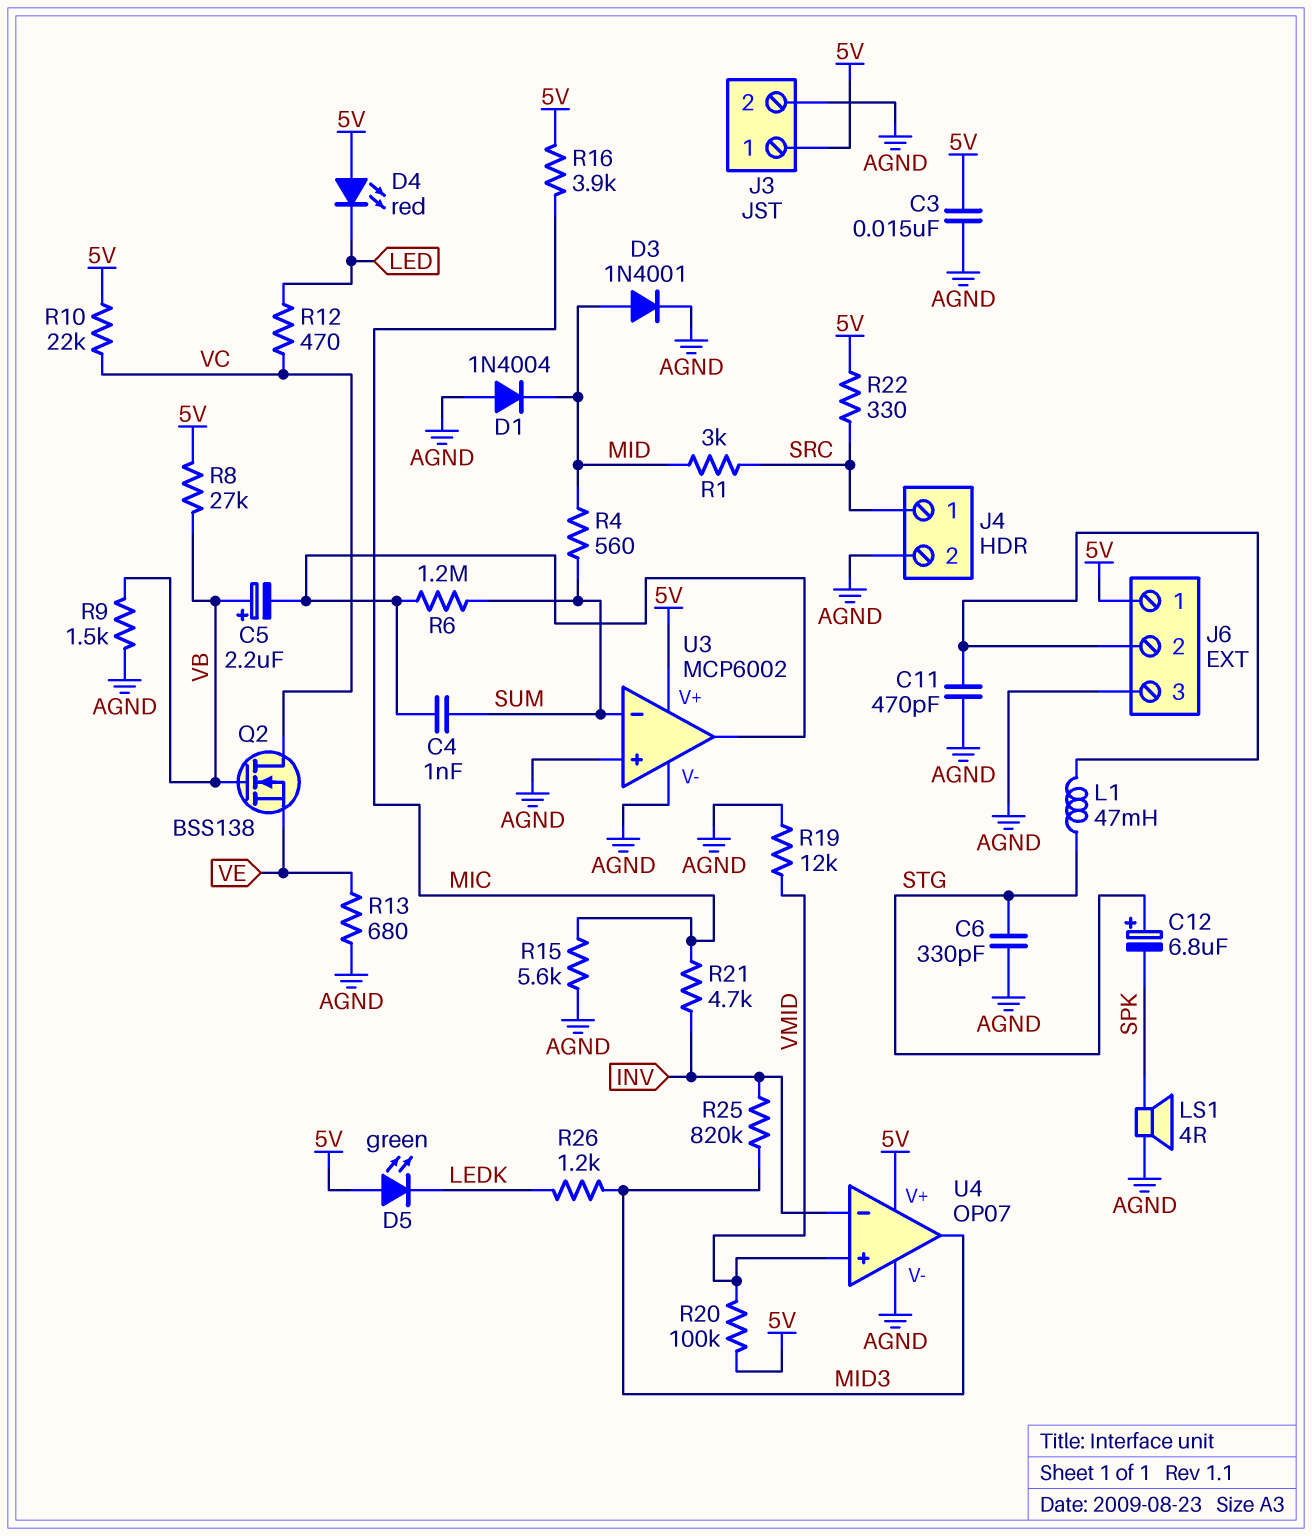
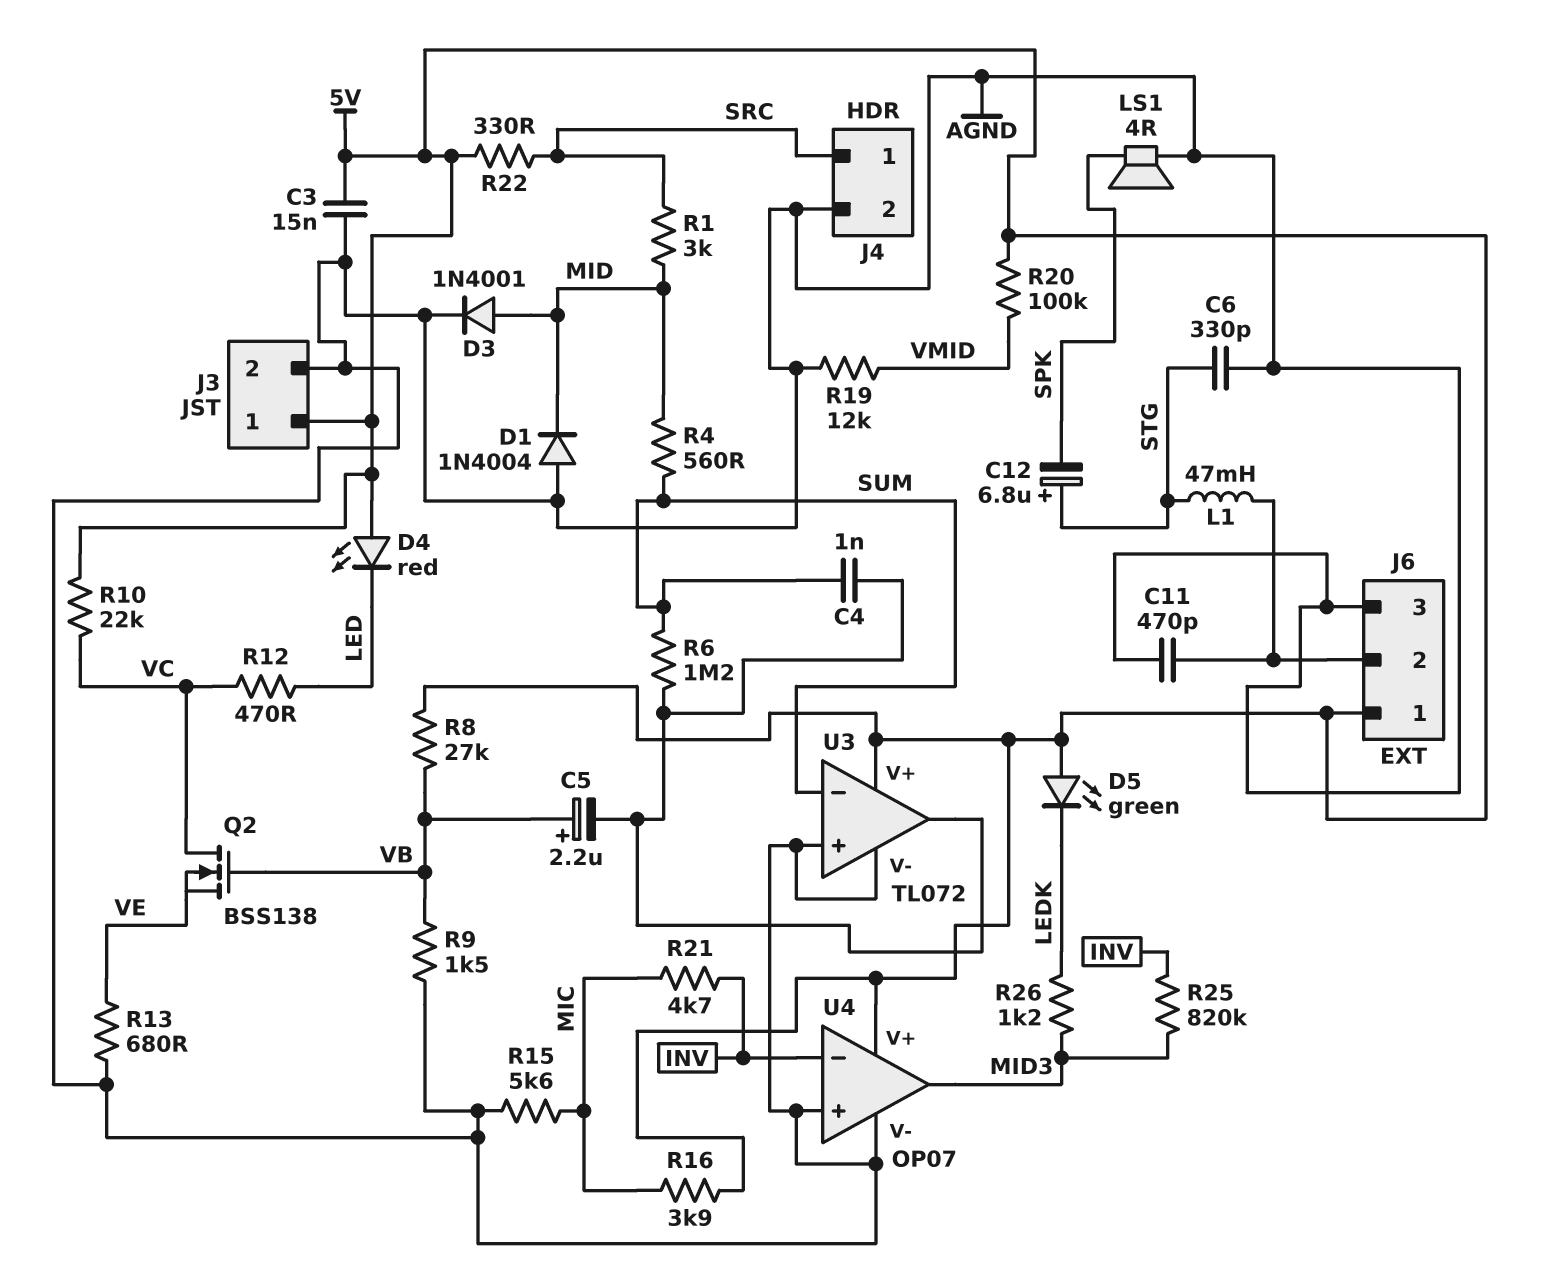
U3: MCP6002 -> TL072
U4 pin in+: VMID -> AGND

